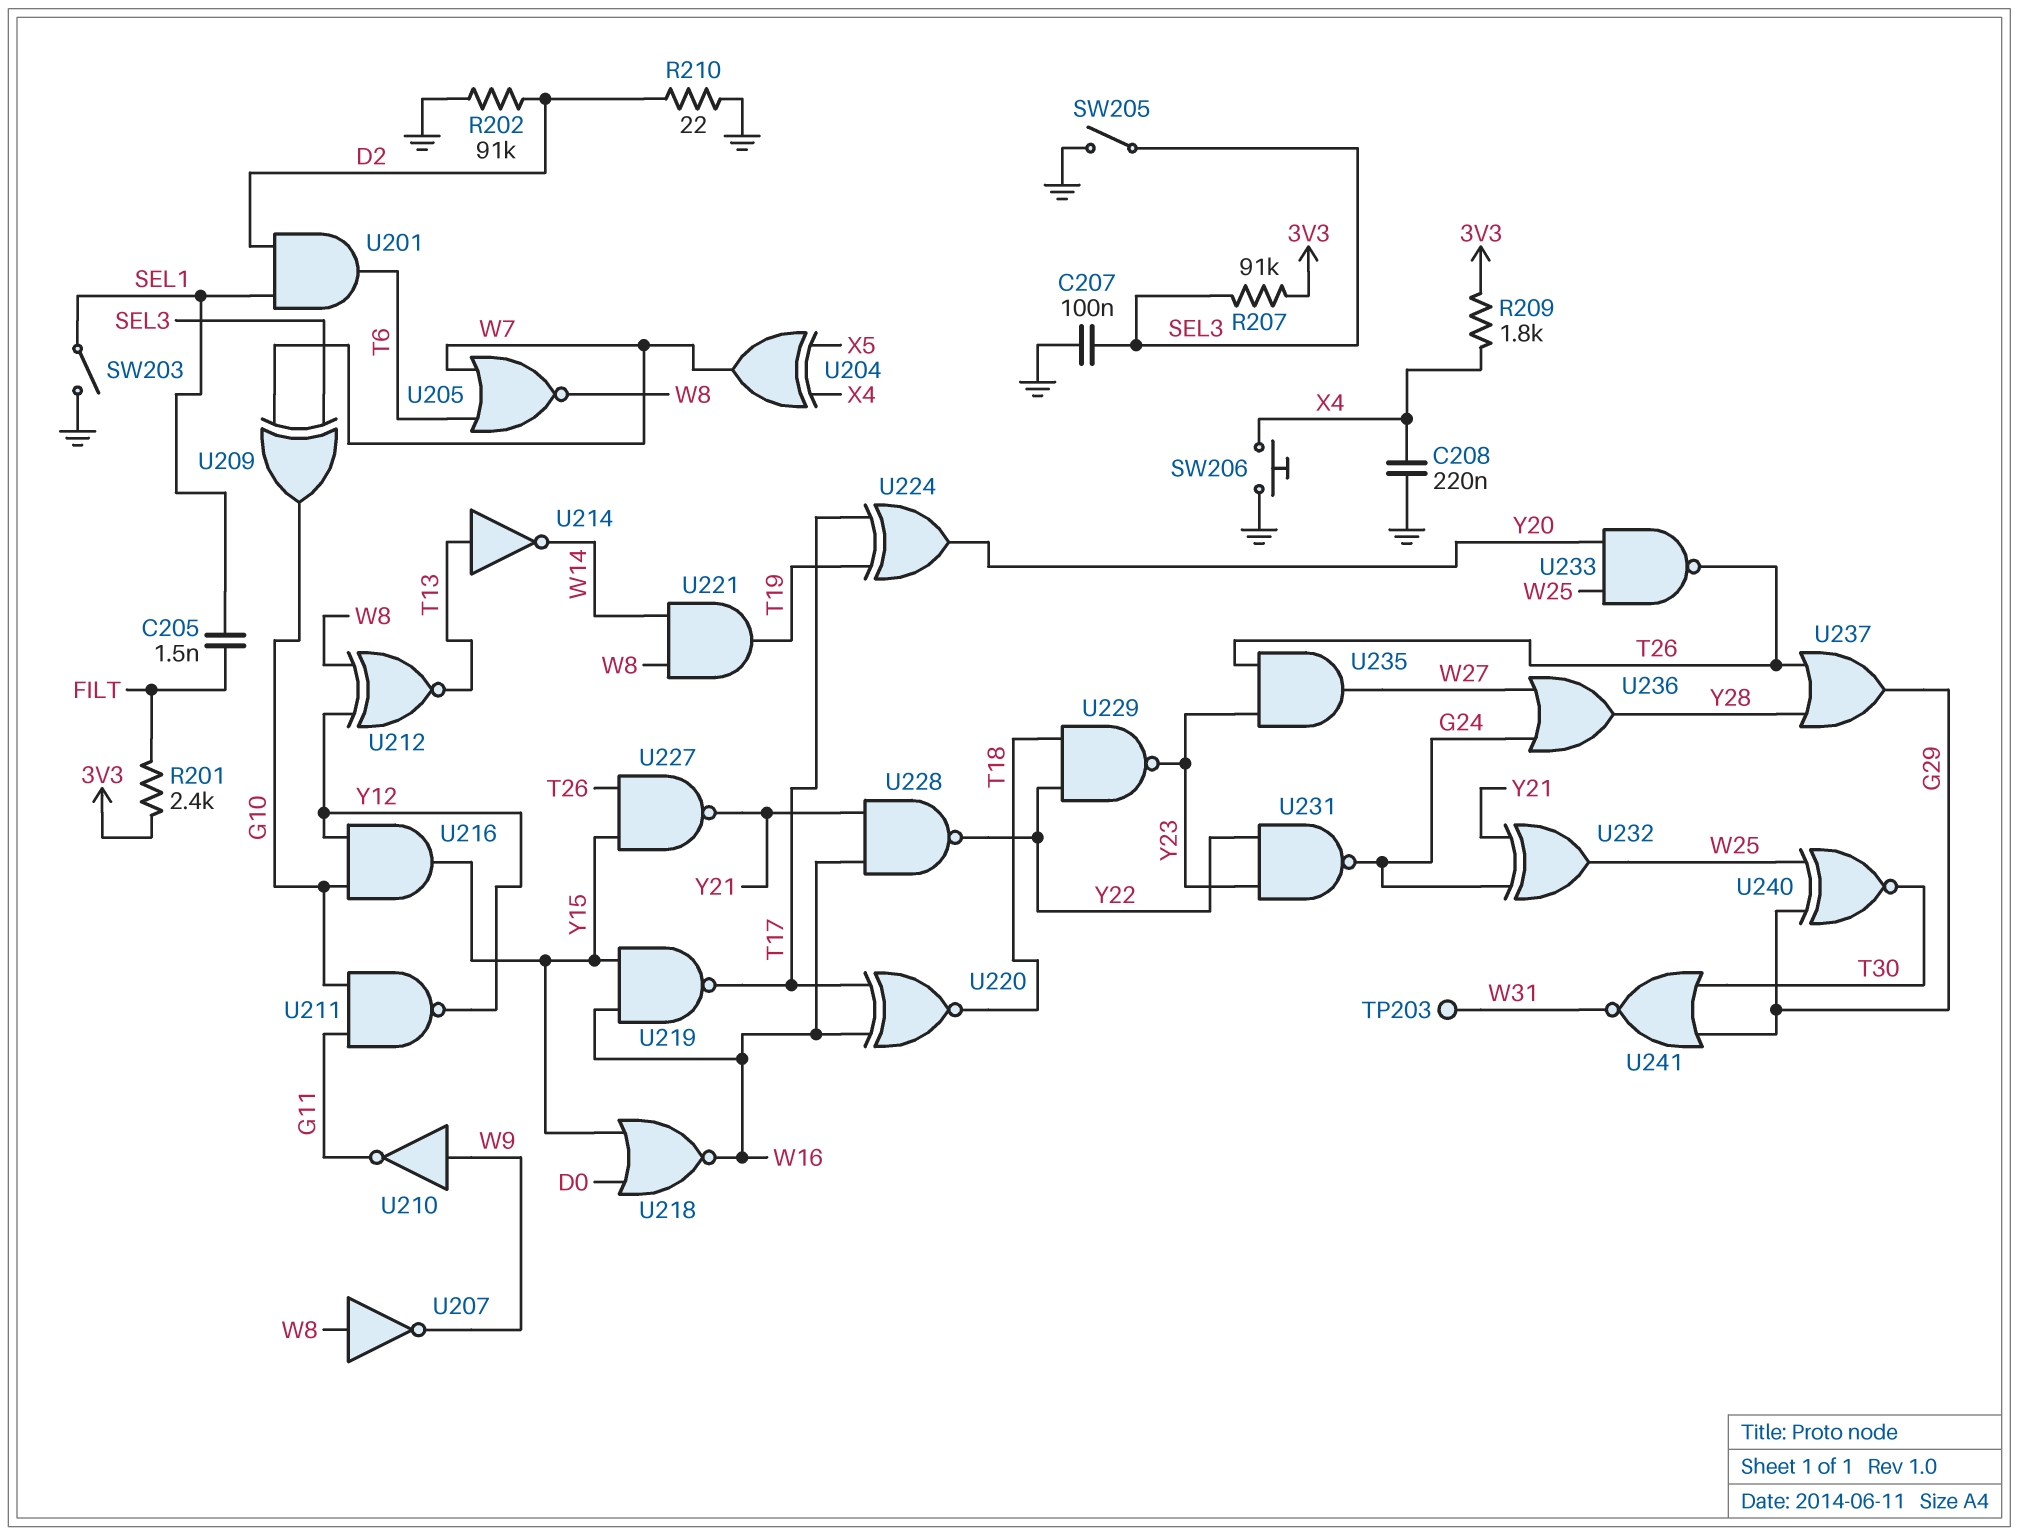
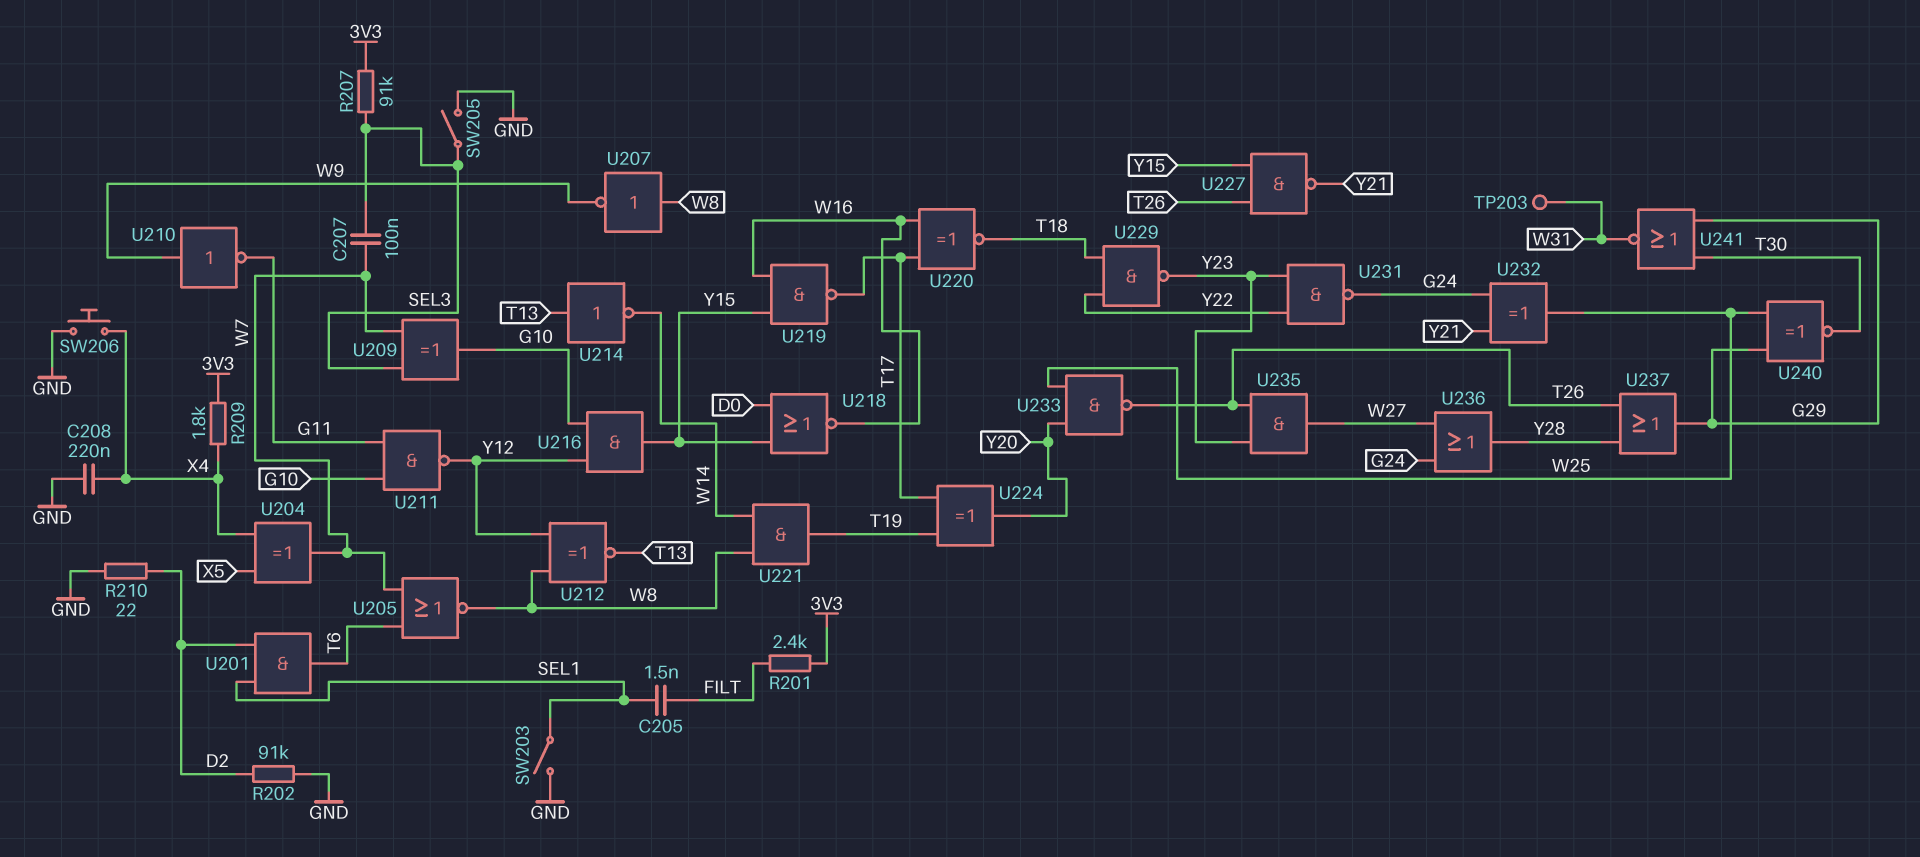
C207: 100nF (GND, SEL3) -> 100nF (SEL3, W7)
U228: NAND (in W16, in Y21, out Y22) -> none

